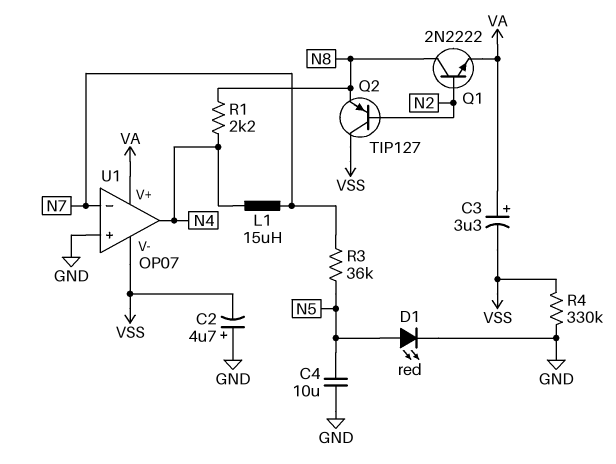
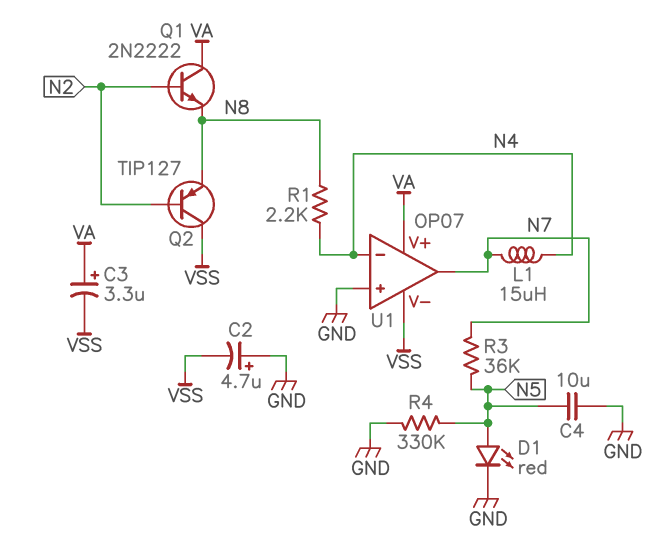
Q1: NPN 2N2222 (B N2, C N8, E VA) -> NPN 2N2222 (B N2, C VA, E N8)
R4: 330k (GND, VSS) -> 330k (GND, N5)
U1 pin in-: N7 -> N4
U1 pin out: N4 -> N7

